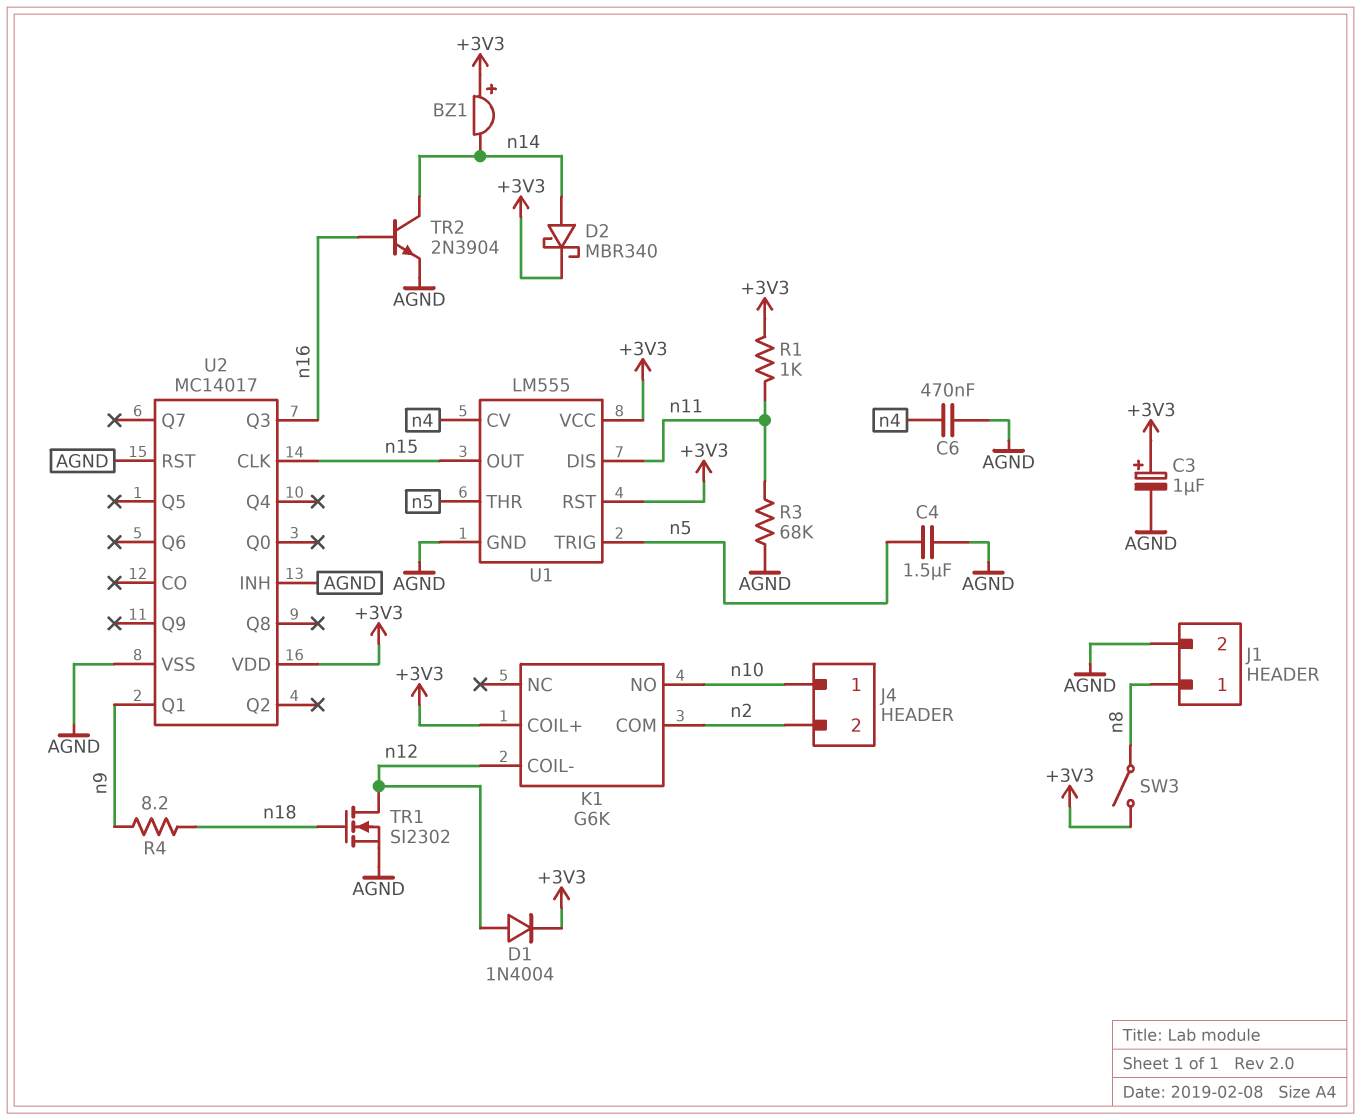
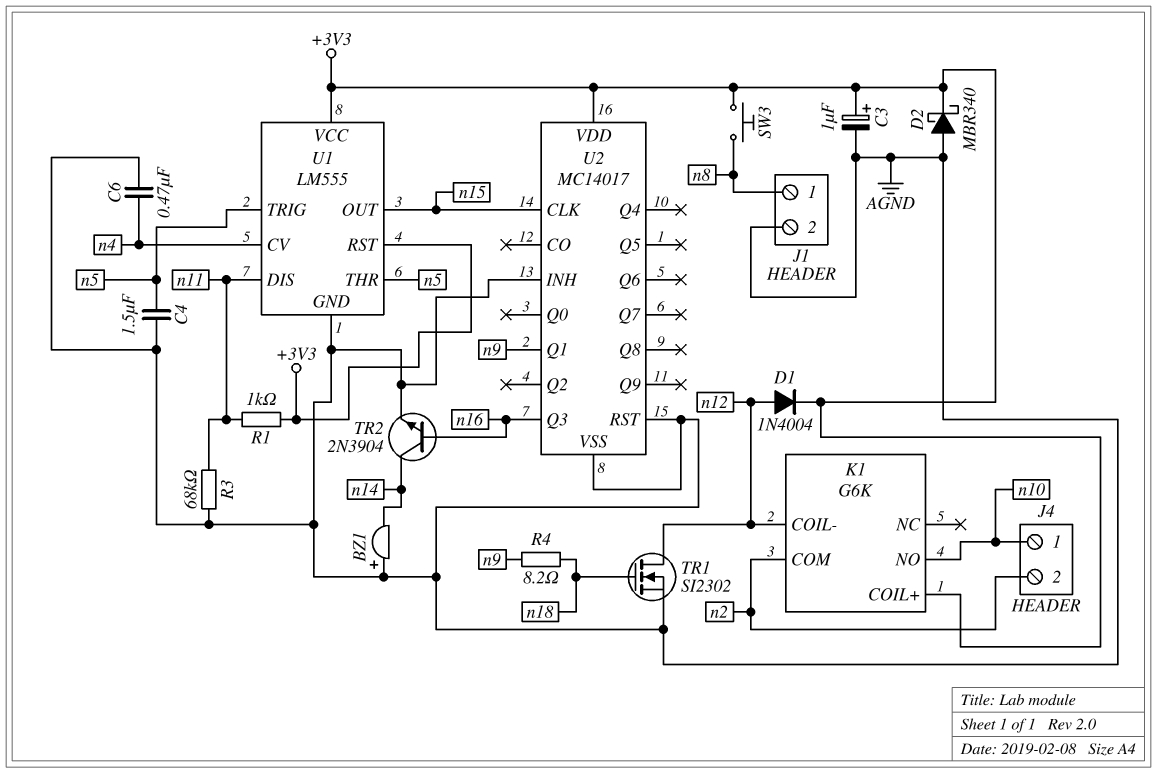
BZ1: buzzer (plus +3V3, minus n14) -> buzzer (plus AGND, minus n14)
D2: schottky MBR340 (A n14, K +3V3) -> schottky MBR340 (A AGND, K +3V3)
SW3: switch (+3V3, n8) -> button (+3V3, n8)

